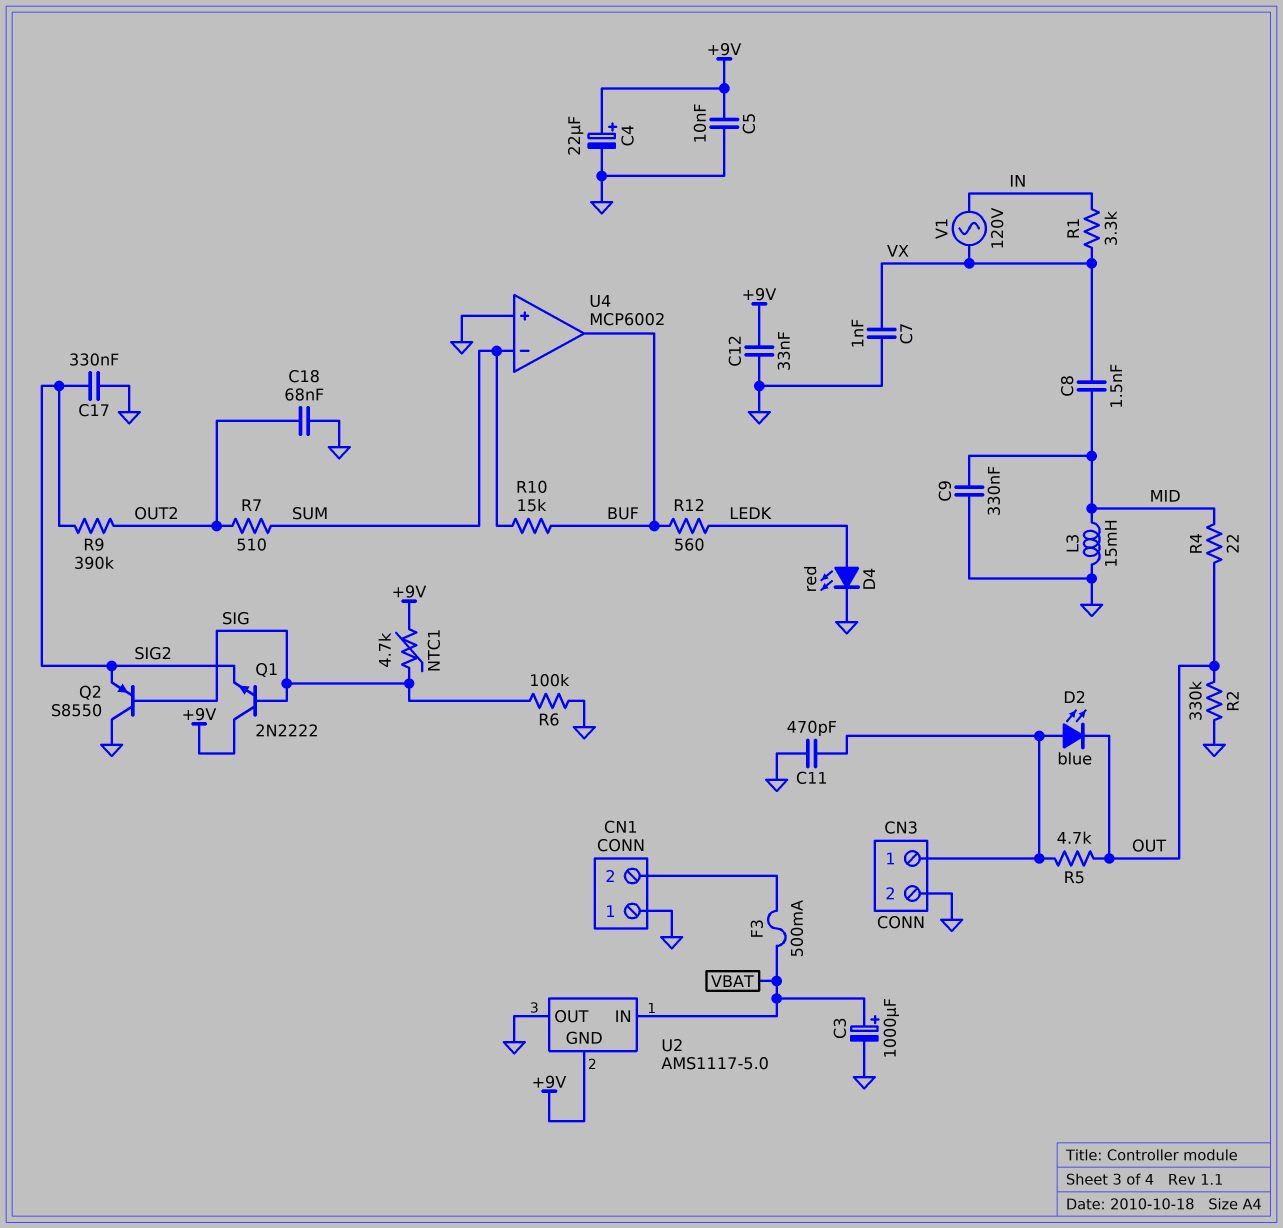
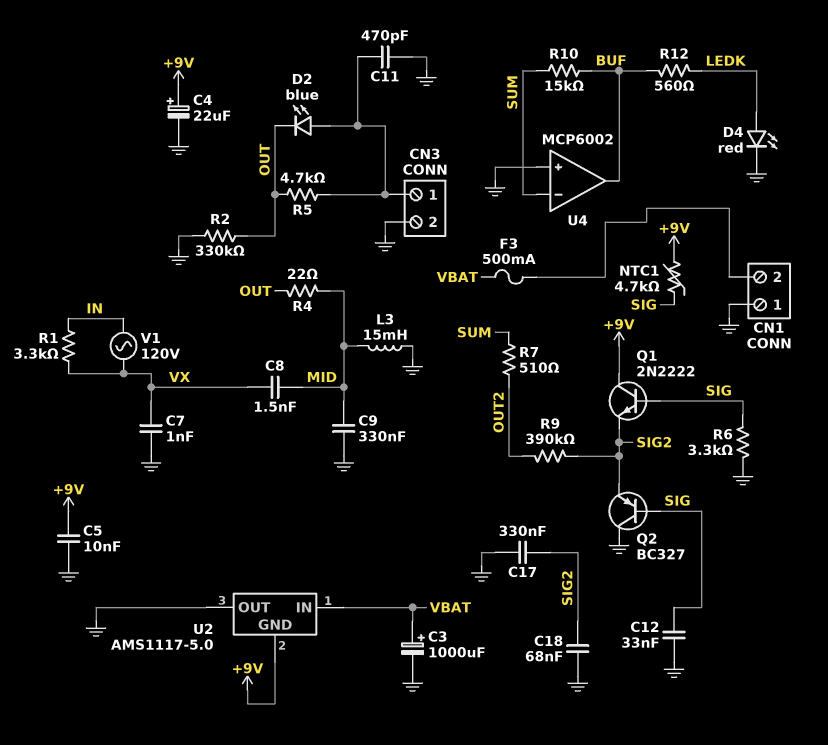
C12: 33nF (+9V, GND) -> 33nF (GND, SIG)
C18: 68nF (GND, OUT2) -> 68nF (GND, SIG2)
Q2: PNP S8550 (B SIG, C GND, E SIG2) -> PNP BC327 (B SIG, C GND, E SIG2)
R6: 100k (GND, SIG) -> 3.3k (GND, SIG)

